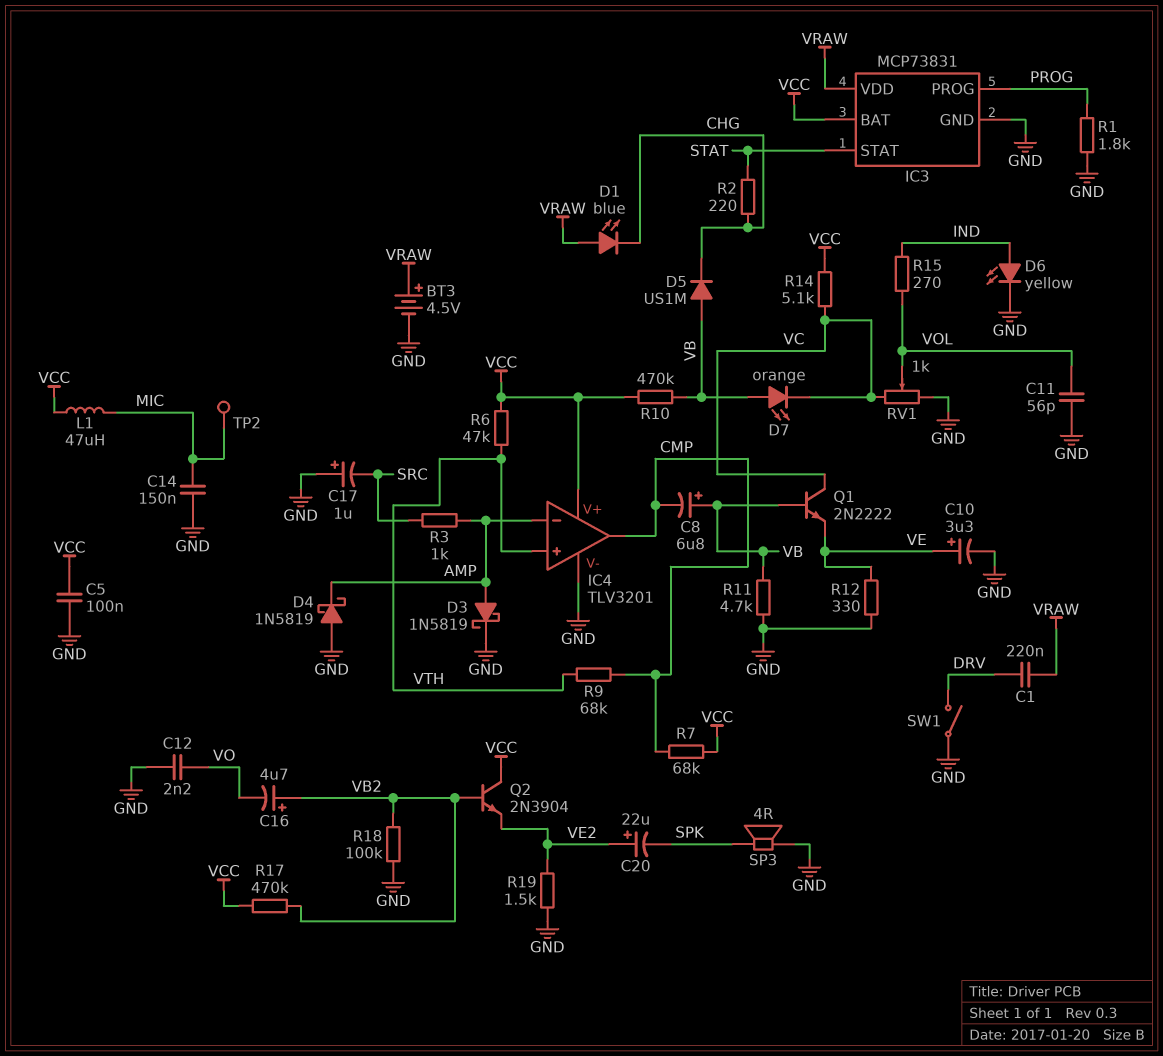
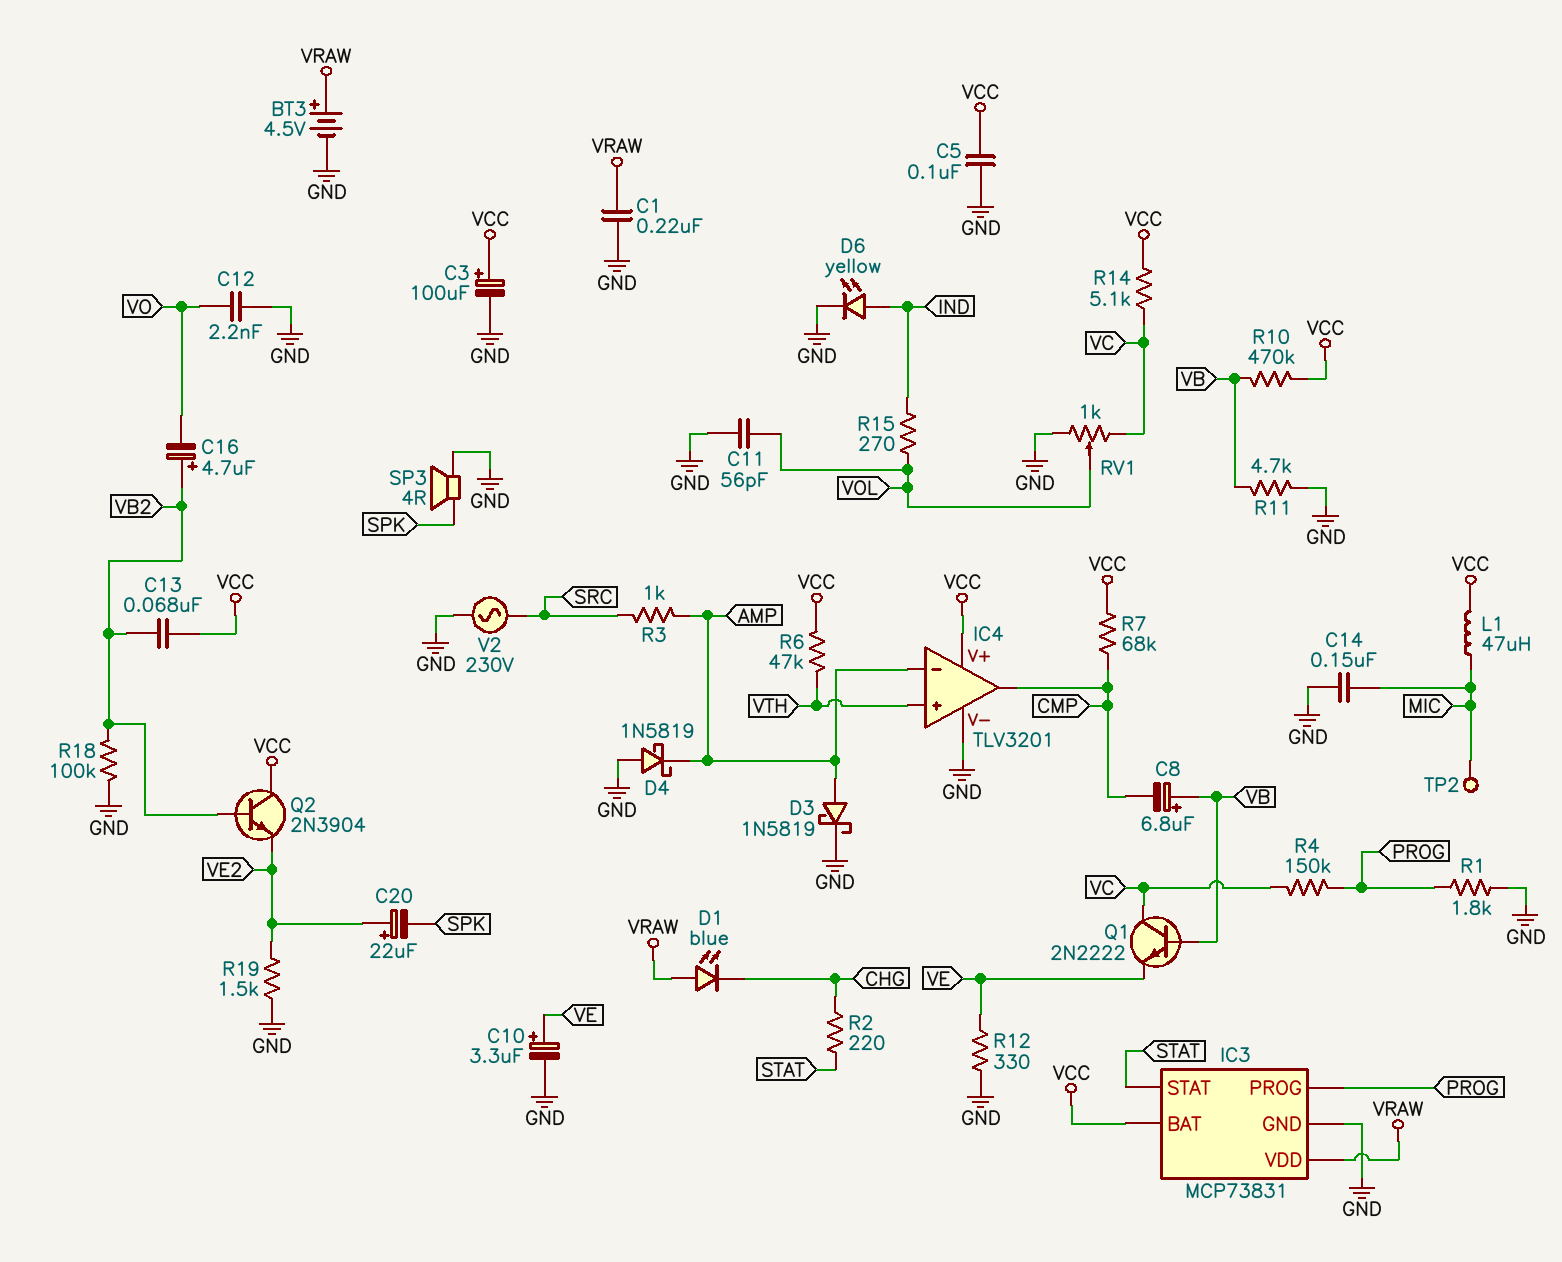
C1: 220nF (DRV, VRAW) -> 220nF (GND, VRAW)
C3: none -> 100uF (plus VCC, minus GND)
C13: none -> 68nF (VB2, VCC)
C17: 1uF (plus GND, minus SRC) -> none
D5: diode US1M (A VB, K CHG) -> none
D7: LED orange (A VB, K VC) -> none
R4: none -> 150k (PROG, VC)
R9: 68k (CMP, VTH) -> none
R17: 470k (VB2, VCC) -> none
SW1: switch (DRV, GND) -> none
V2: none -> AC 230V (GND, SRC)

